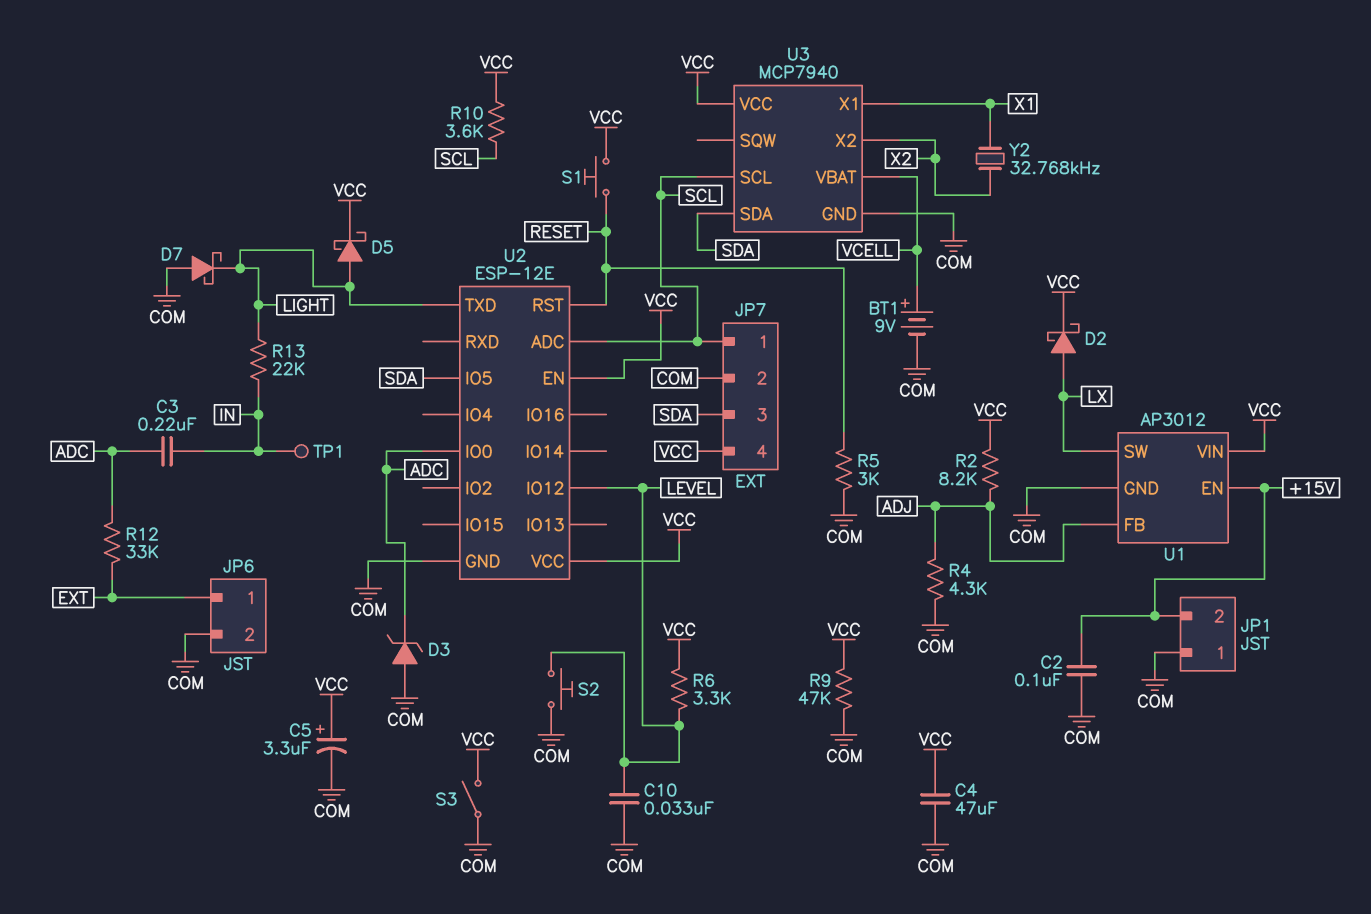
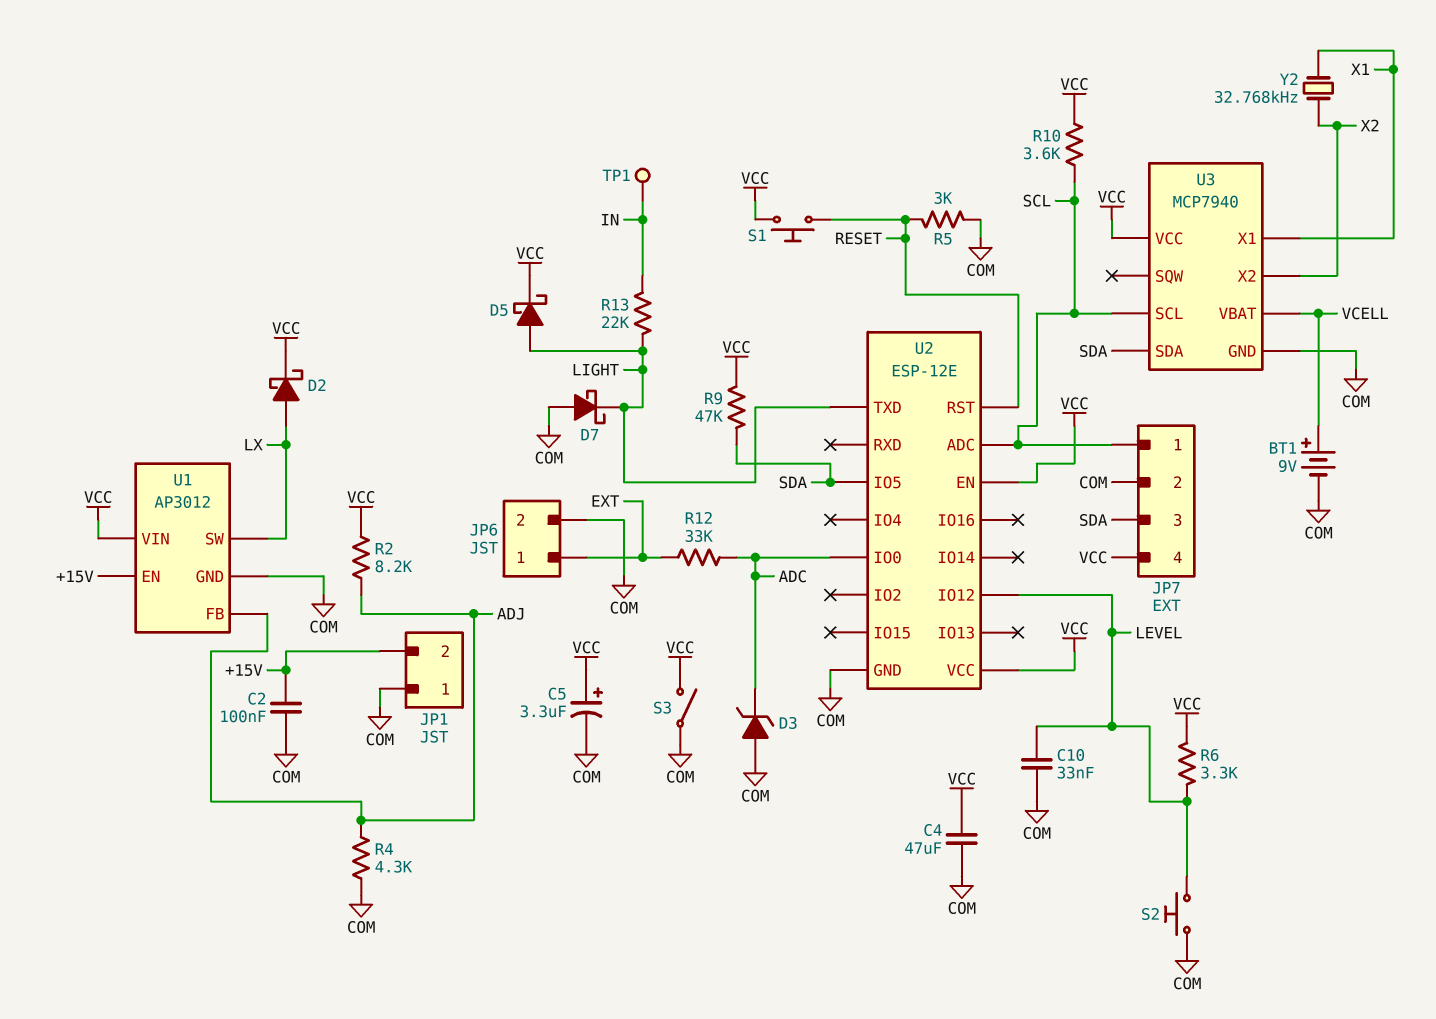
C3: 220nF (ADC, IN) -> none
R9: 47k (COM, VCC) -> 47k (SDA, VCC)

